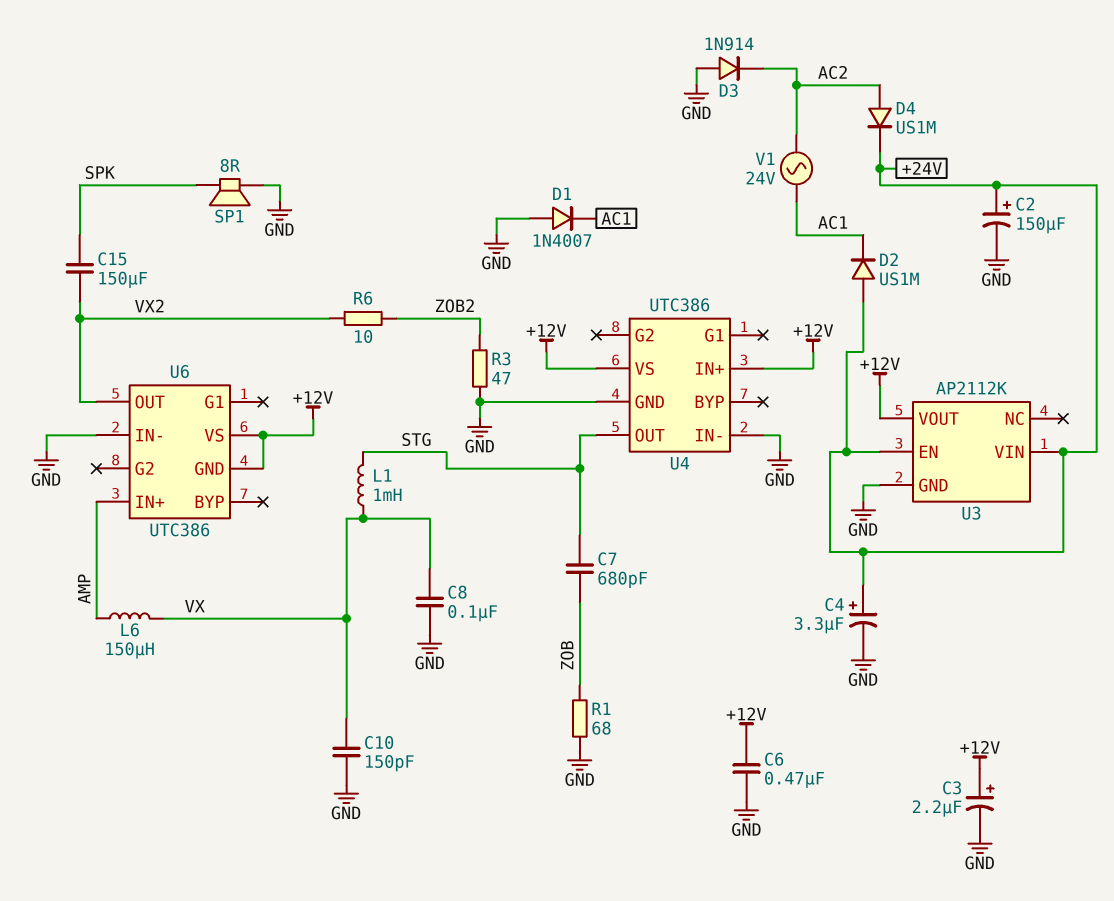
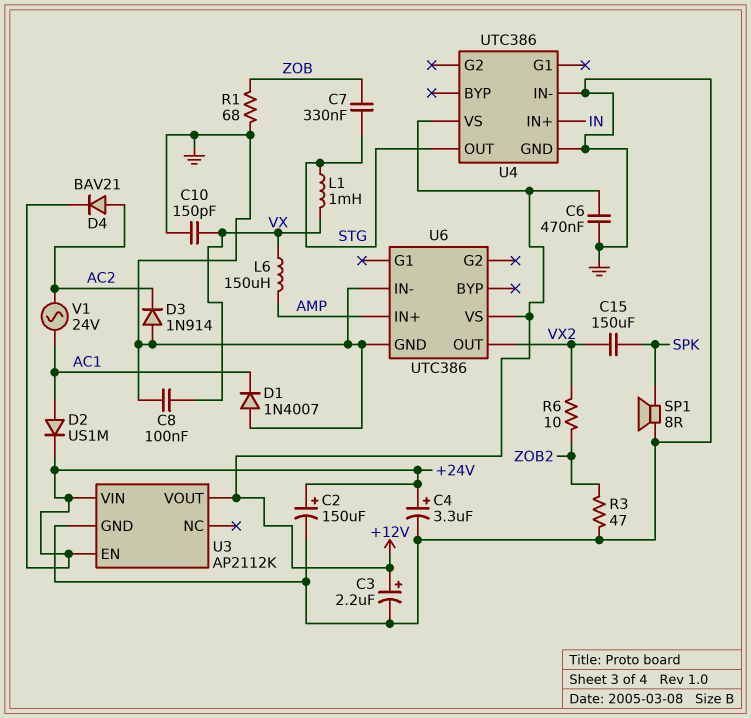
C7: 680pF (STG, ZOB) -> 330nF (STG, ZOB)
D2: diode US1M (A +24V, K AC1) -> diode US1M (A AC1, K +24V)
D4: diode US1M (A AC2, K +24V) -> diode BAV21 (A AC2, K +24V)
U4 pin IN+: +12V -> IN
U6 pin GND: +12V -> GND

